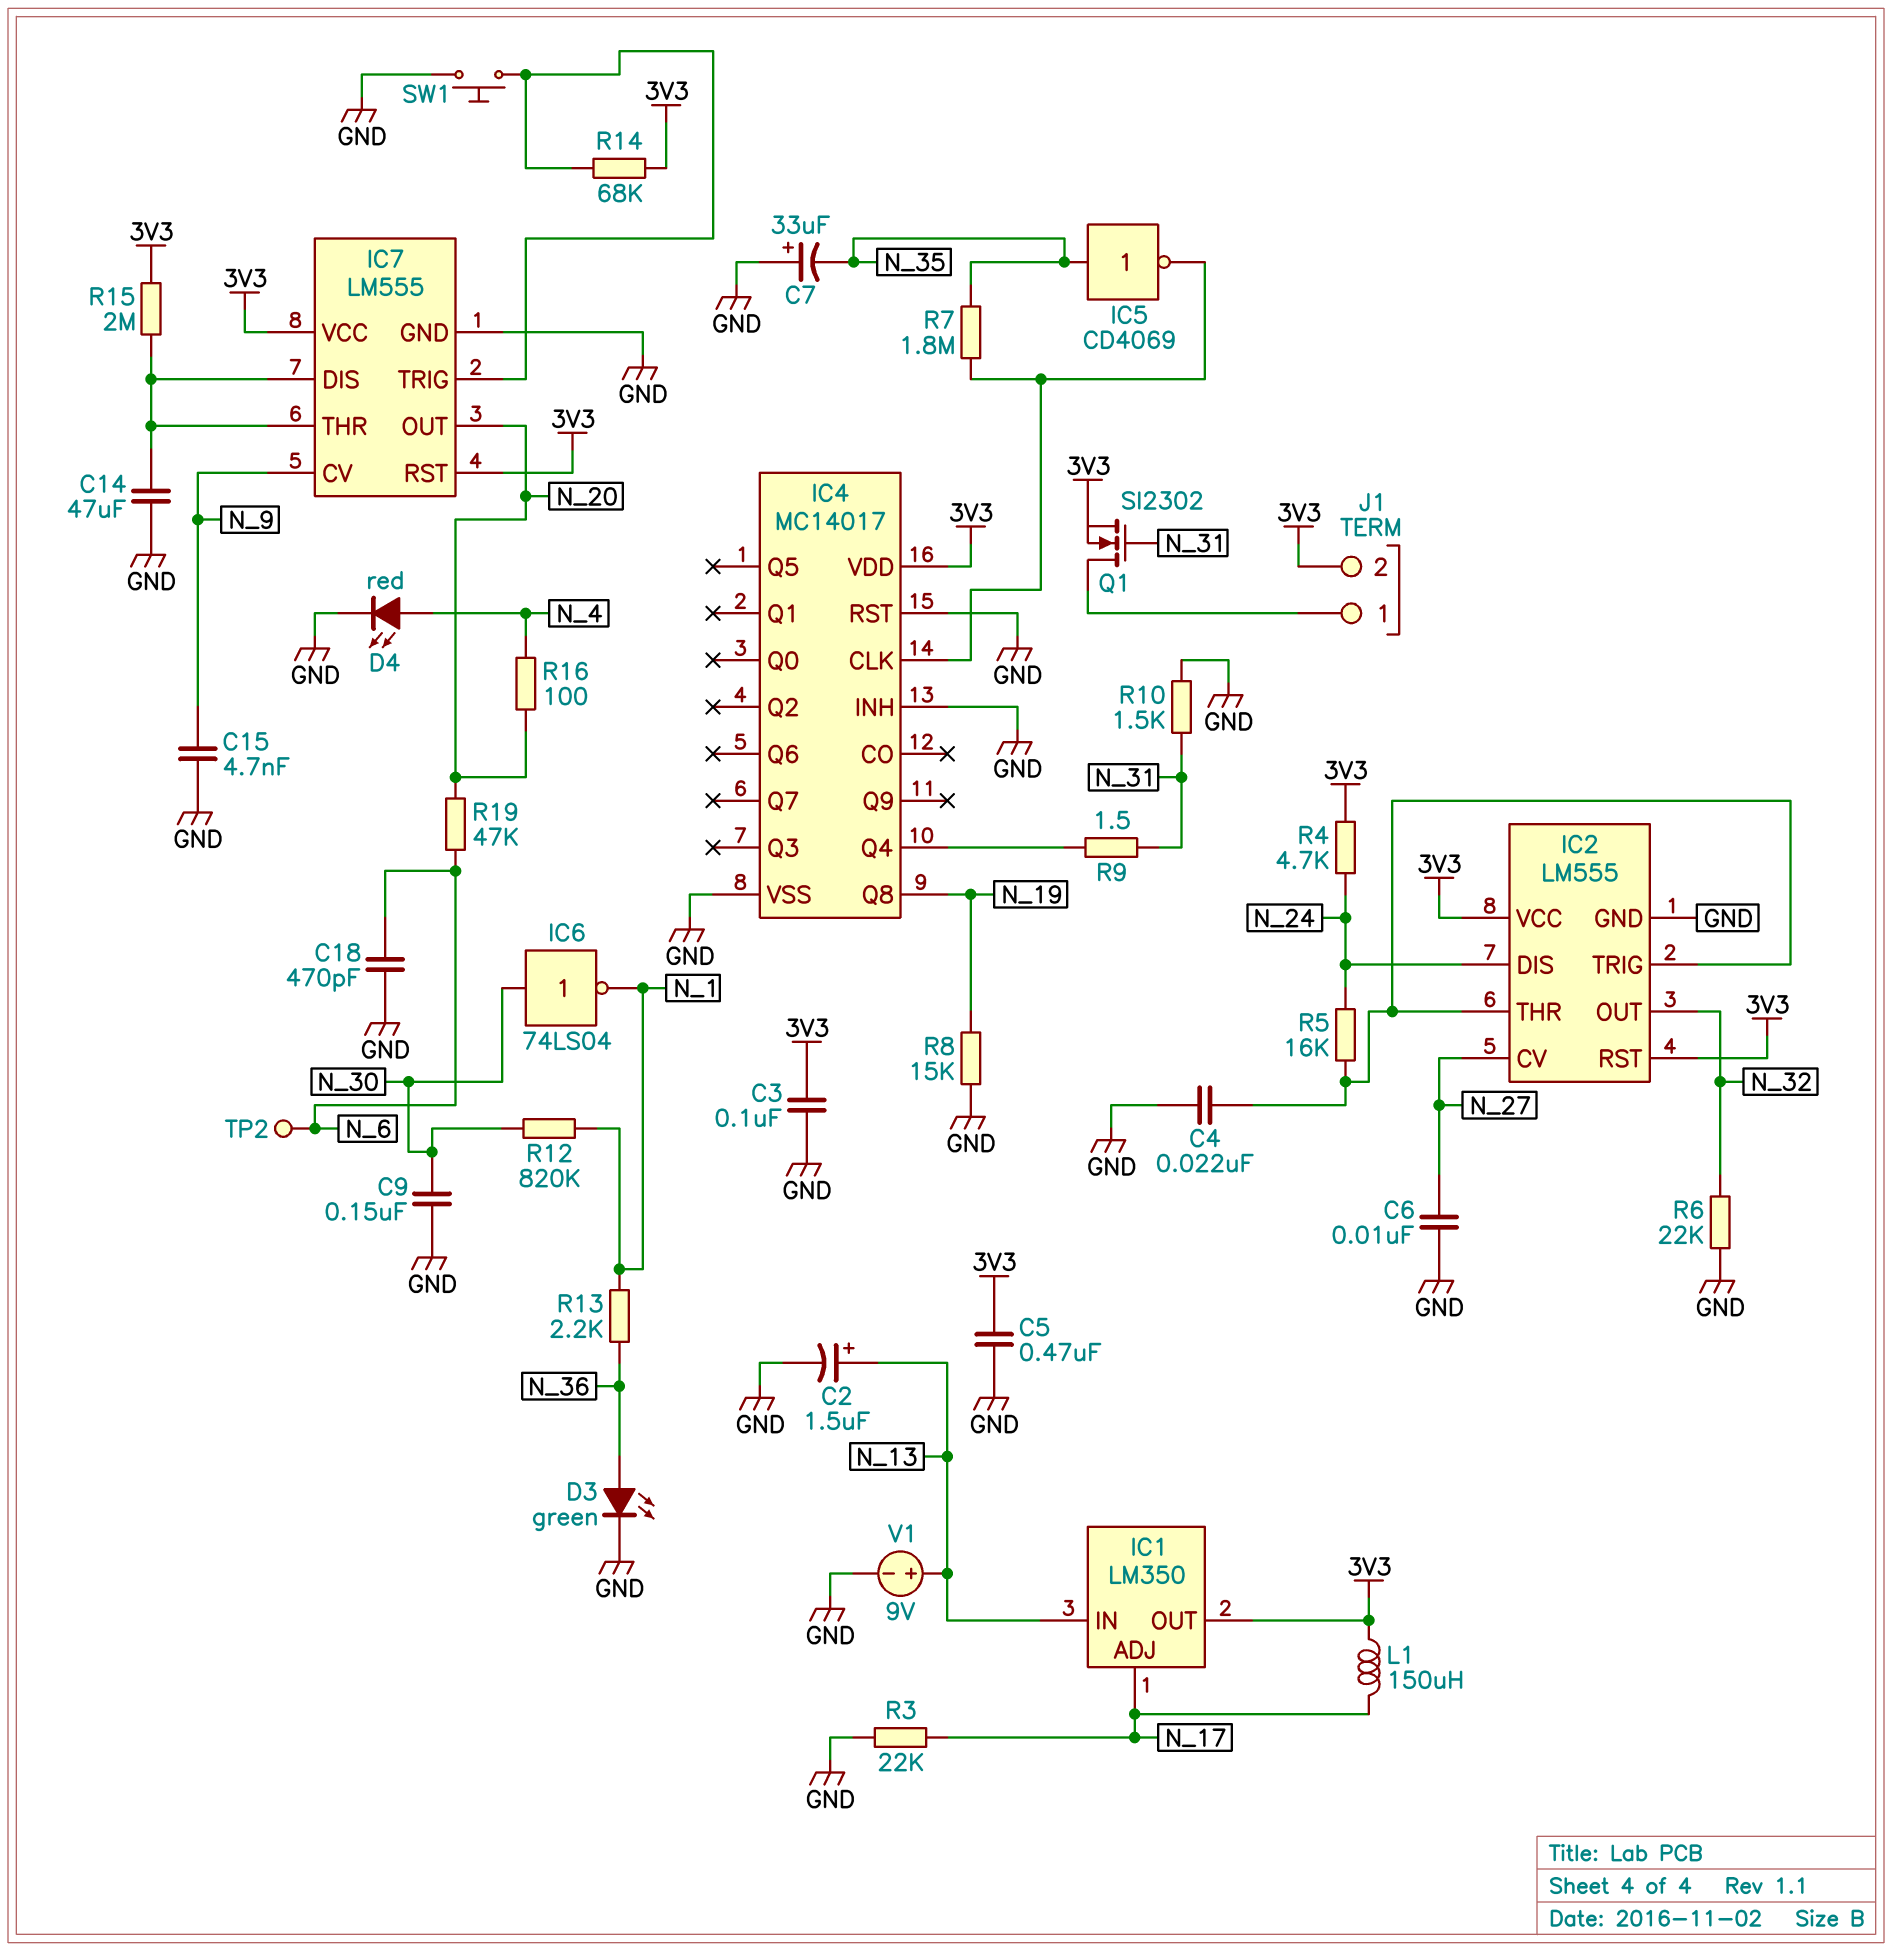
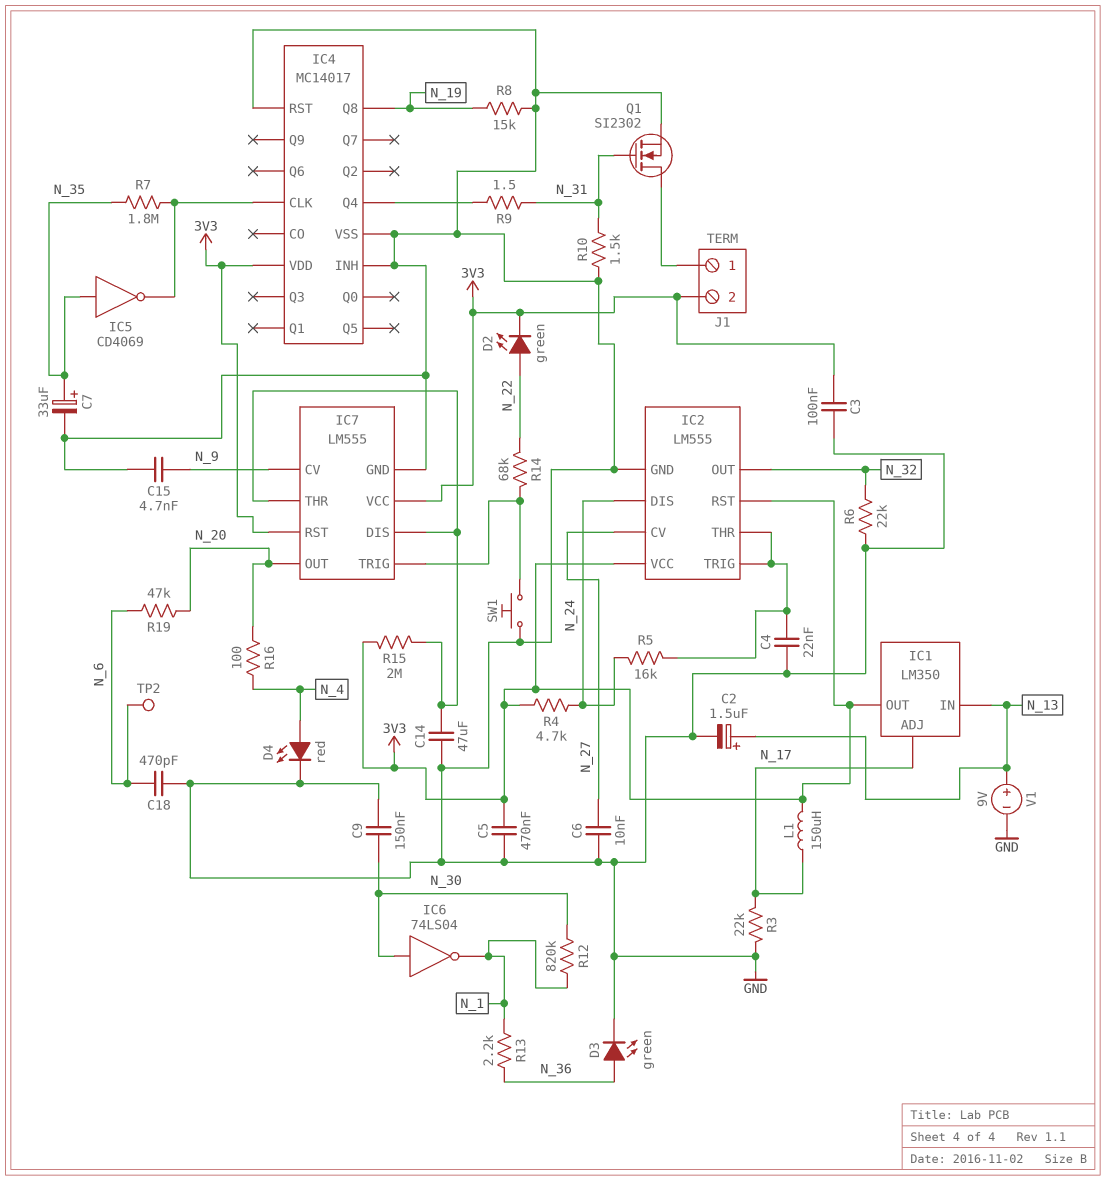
C7: 33uF (plus GND, minus N_35) -> 33uF (plus N_35, minus GND)
D2: none -> LED green (A N_22, K 3V3)
Q1: NMOS SI2302 (G N_31, D J1/1, S 3V3) -> NMOS SI2302 (G N_31, D J1/1, S GND)
R14: 68k (3V3, IC7/TRIG) -> 68k (IC7/TRIG, N_22)

